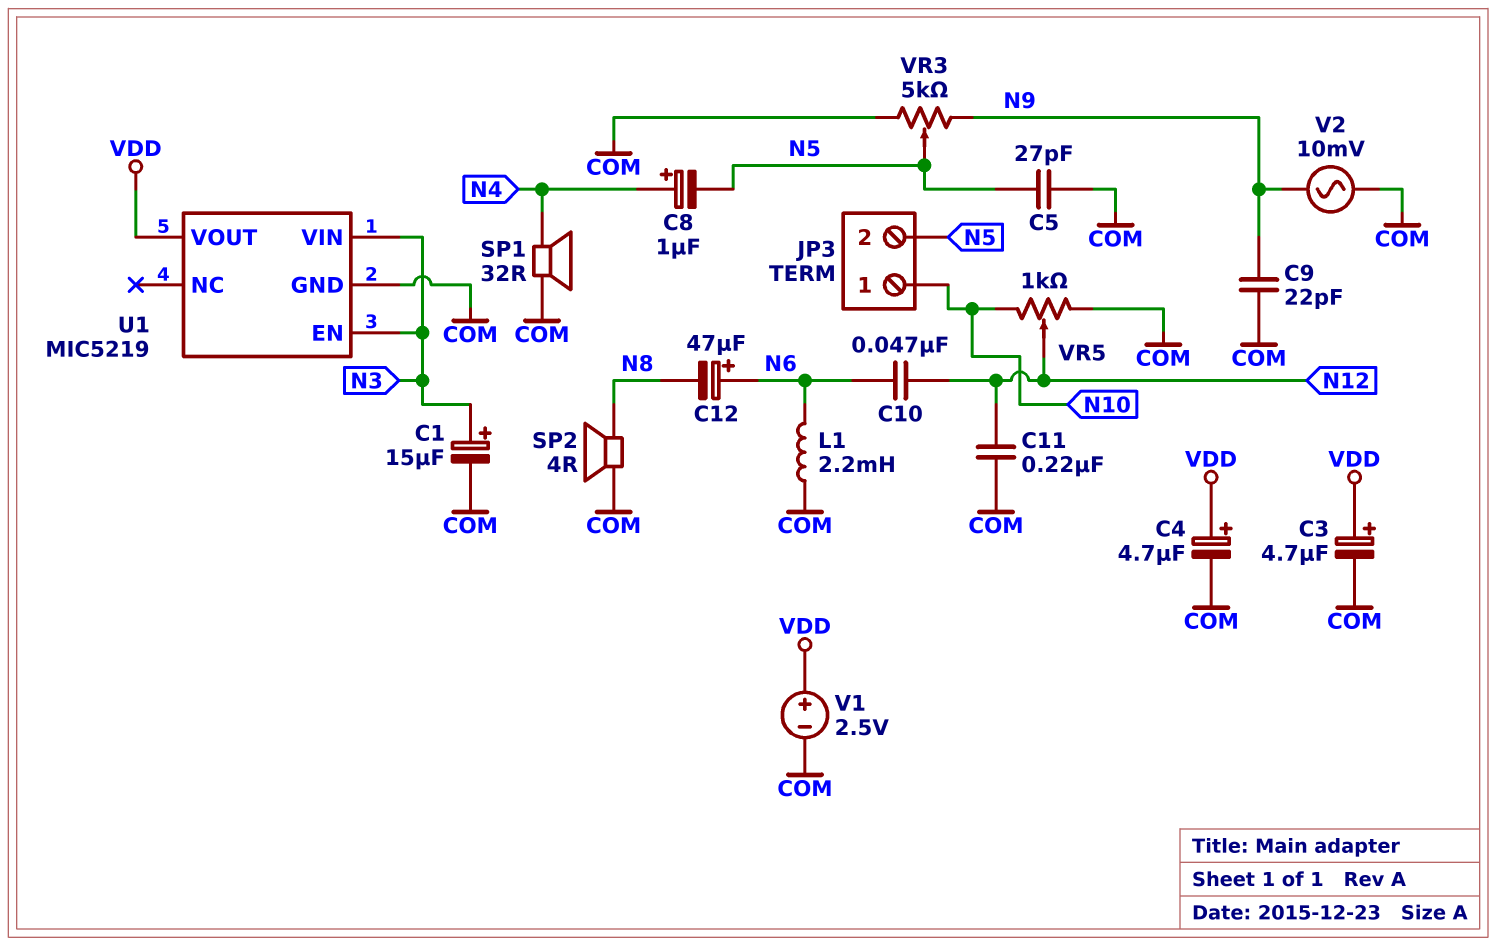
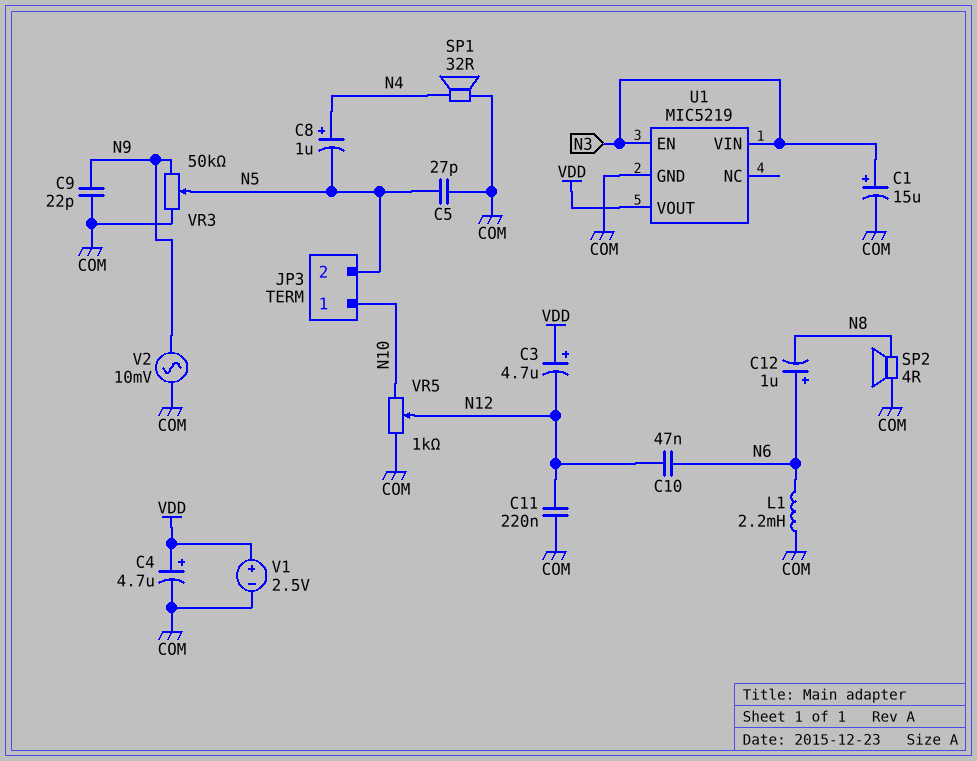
C3: 4.7uF (plus VDD, minus COM) -> 4.7uF (plus VDD, minus N12)
C12: 47uF (plus N6, minus N8) -> 1uF (plus N6, minus N8)
VR3: 5k (COM, N9, wiper N5) -> 50k (COM, N9, wiper N5)

